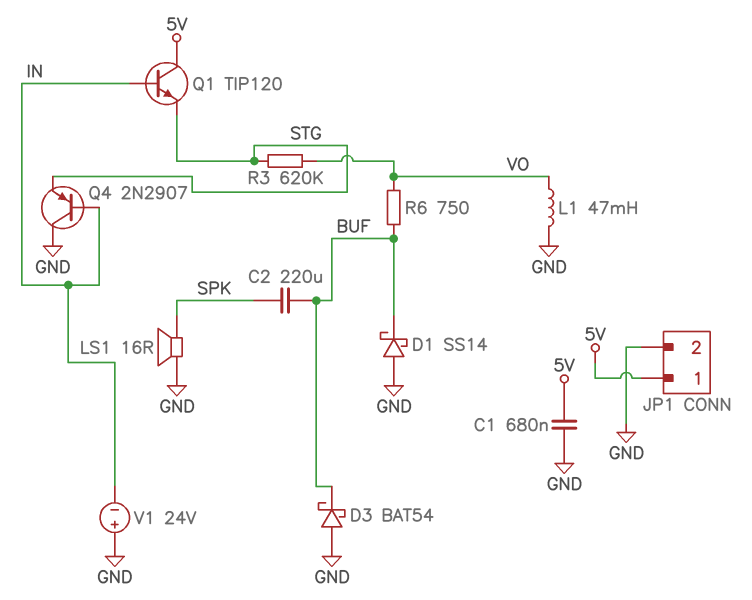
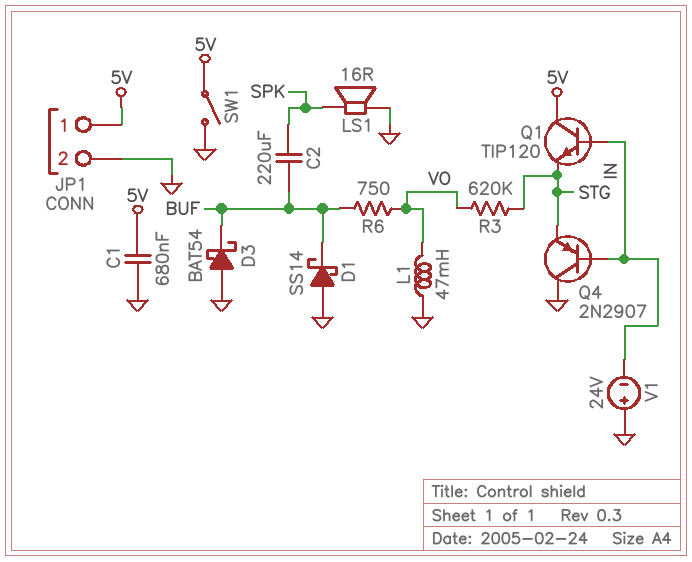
SW1: none -> switch (5V, GND)

